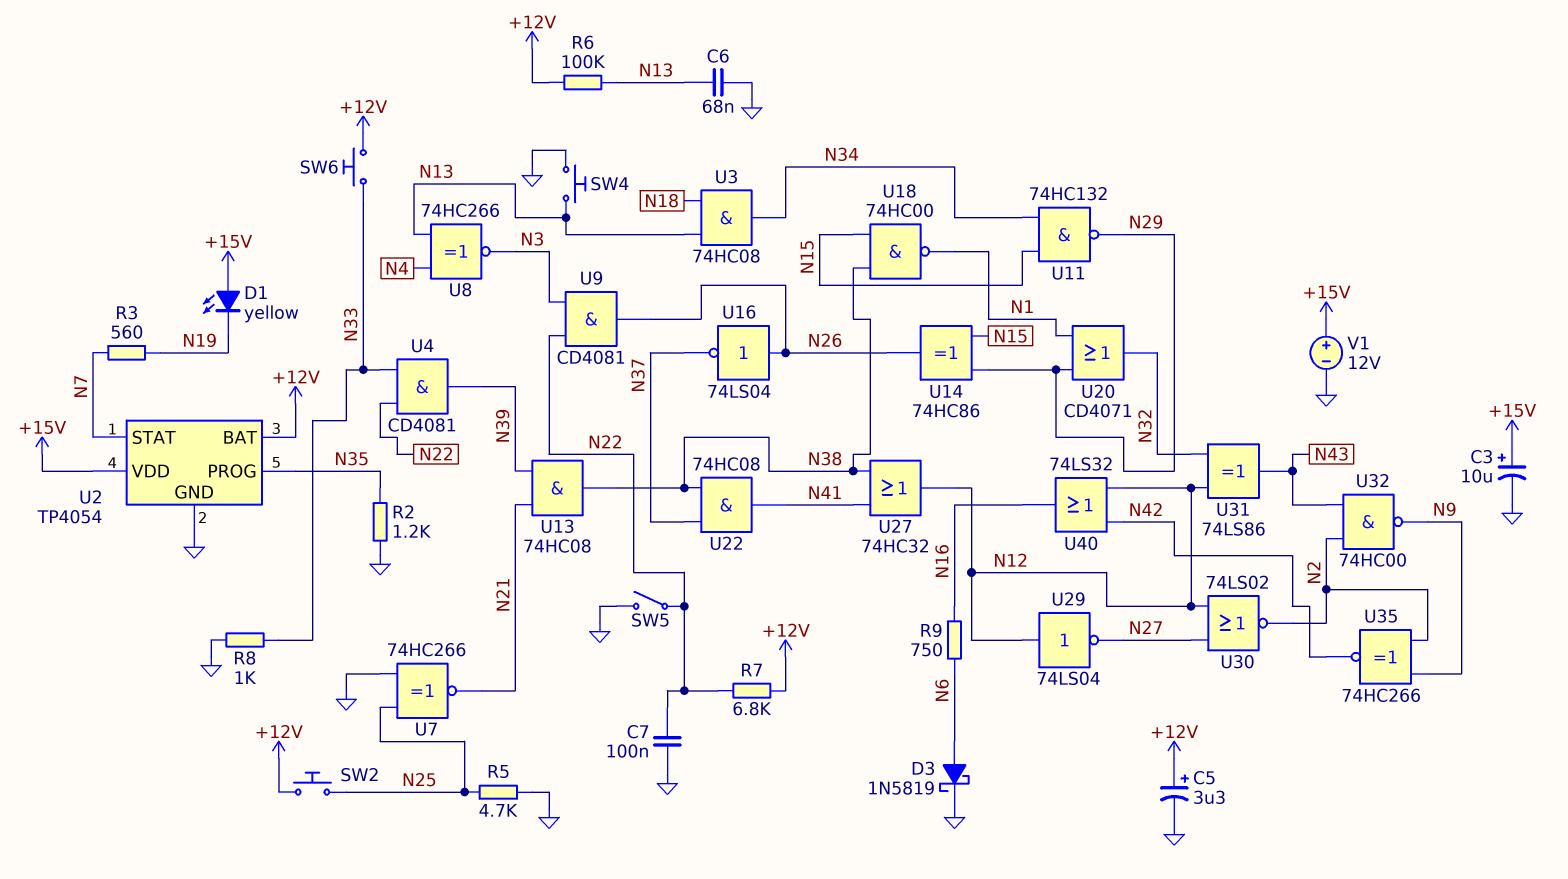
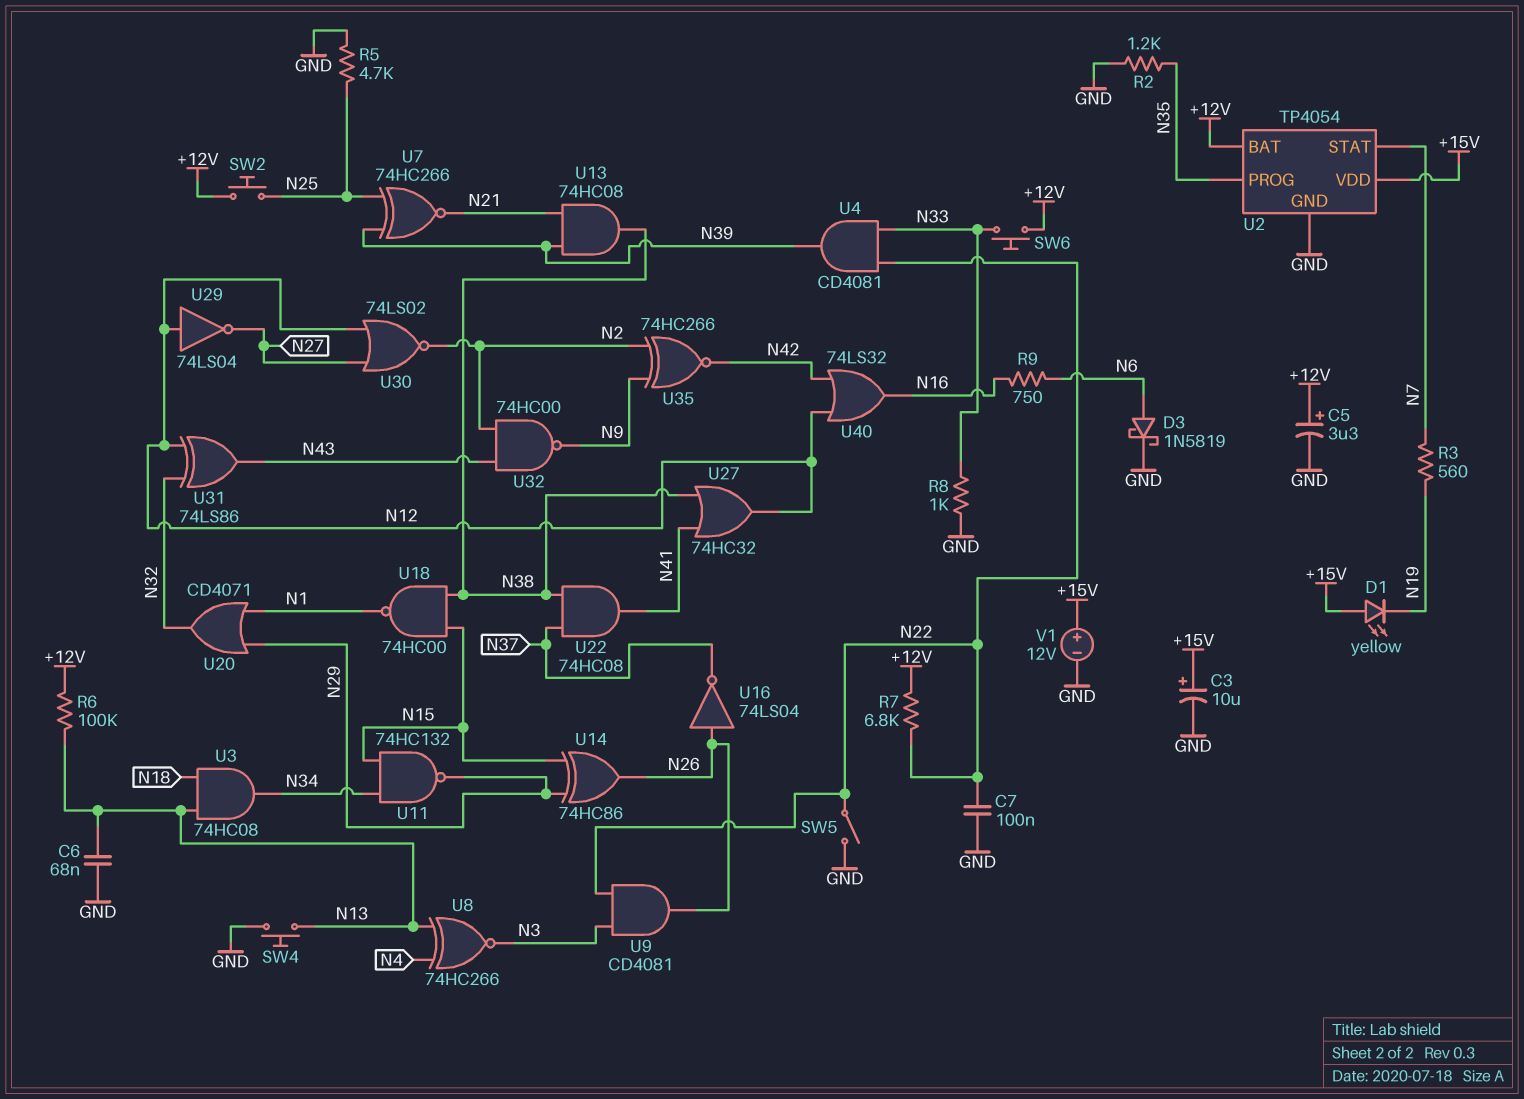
U7: XNOR 74HC266 (in GND, in N25, out N21) -> XNOR 74HC266 (in N25, in N39, out N21)

